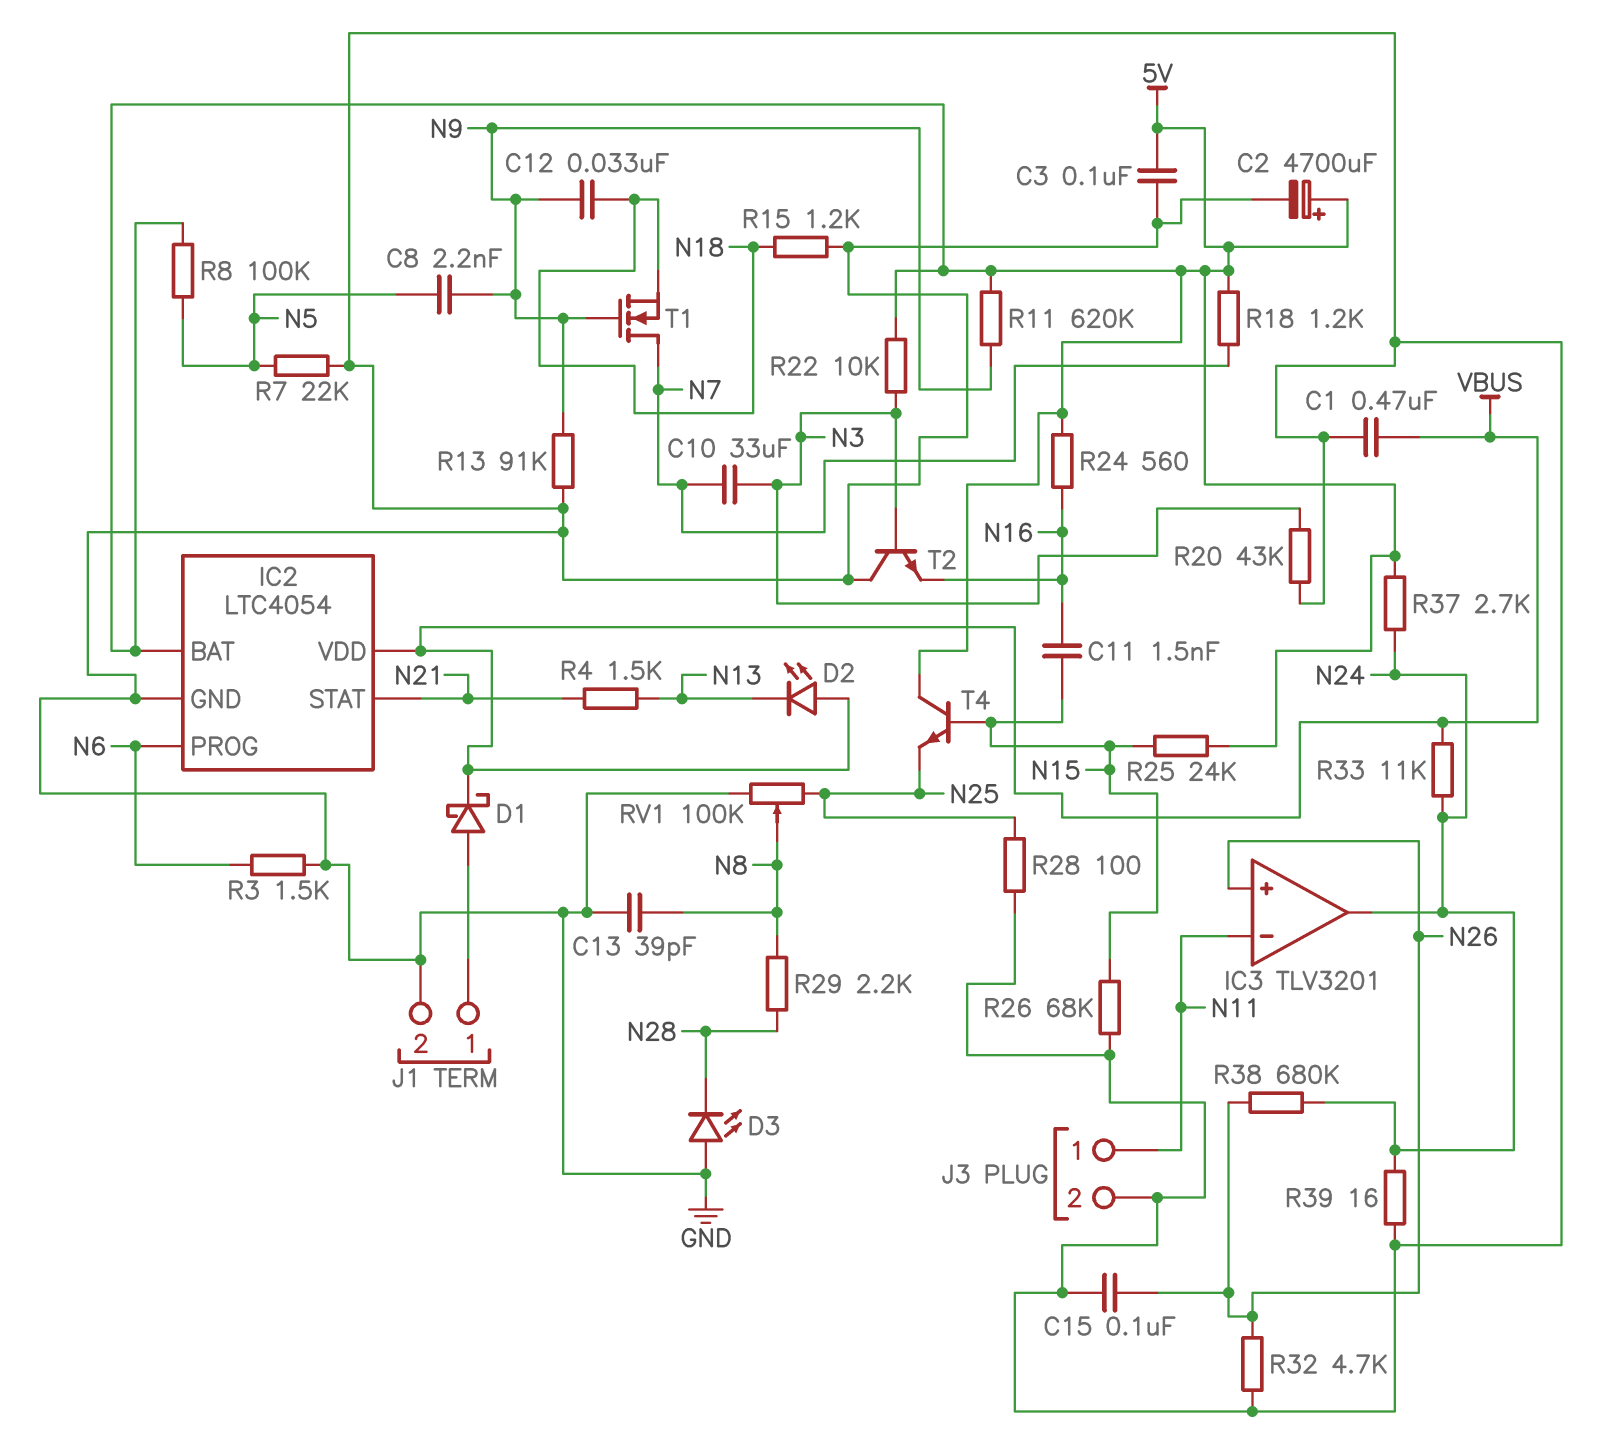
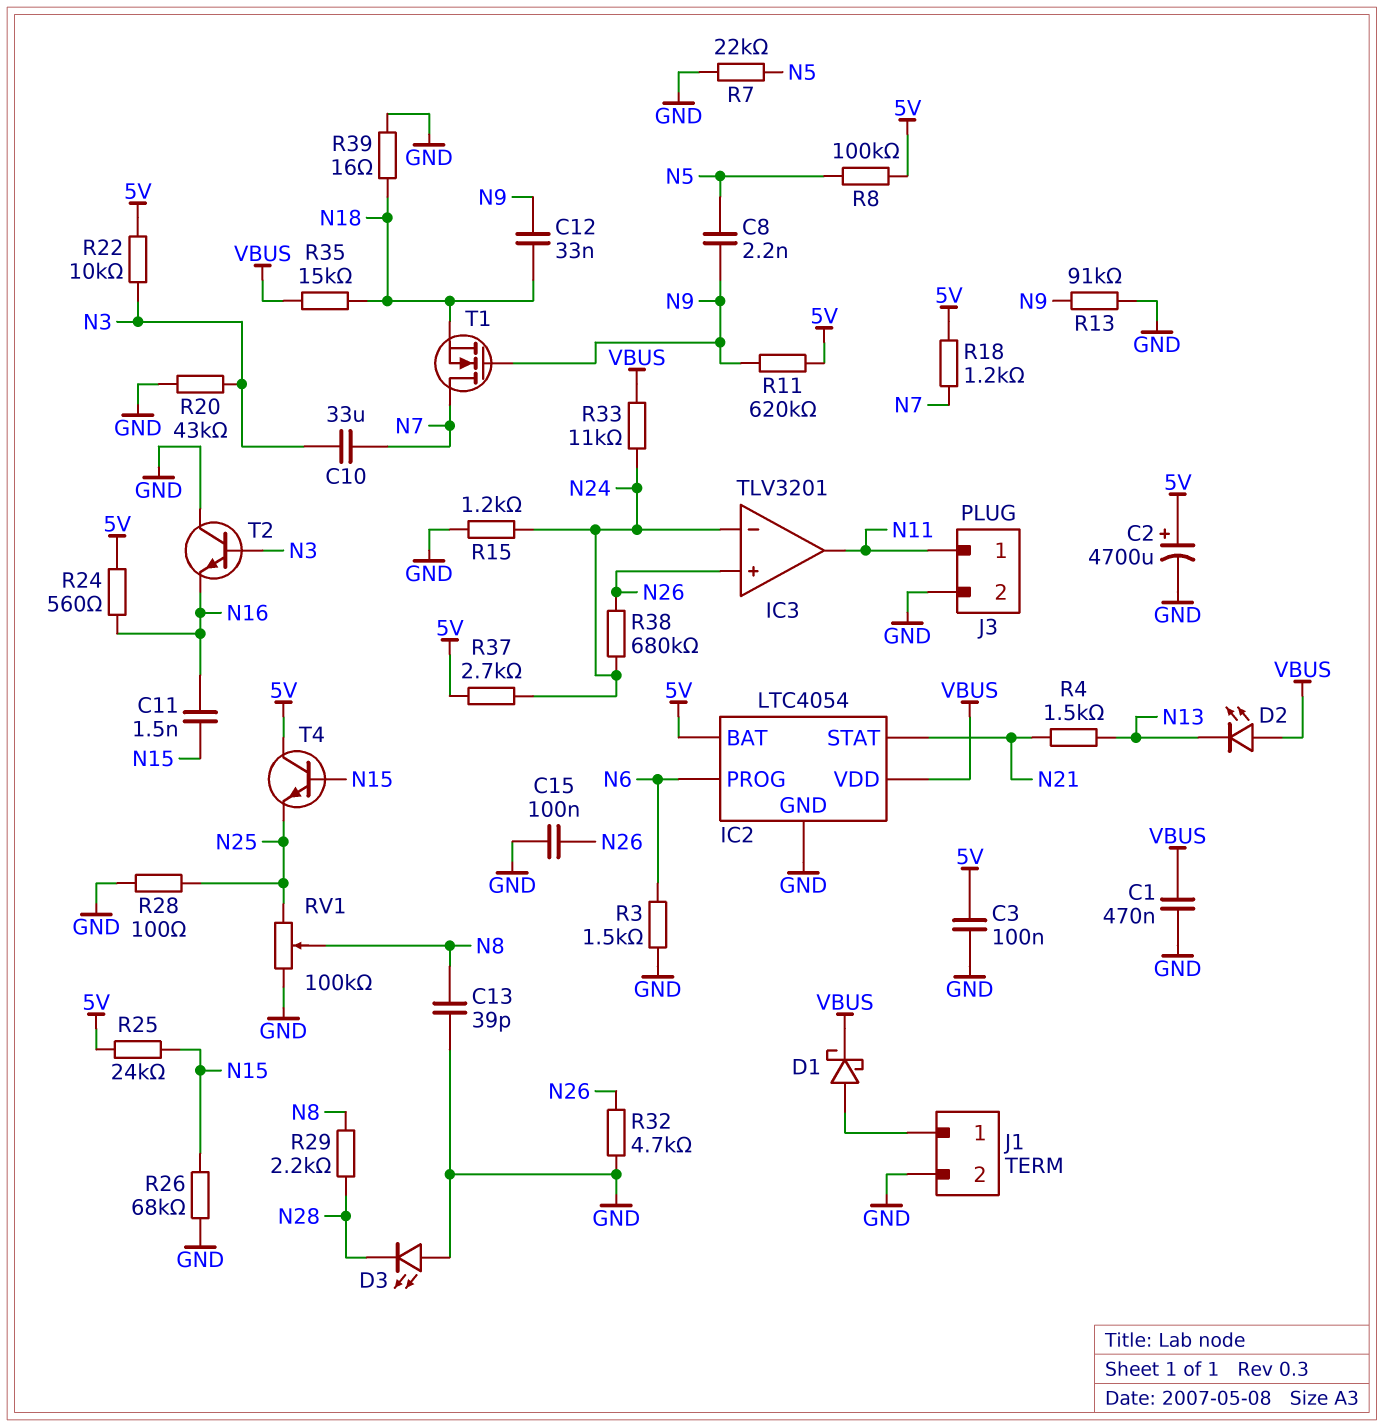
IC3 pin in-: N11 -> N24
IC3 pin out: N24 -> N11
R15: 1.2k (GND, N18) -> 1.2k (GND, N24)
R35: none -> 15k (N18, VBUS)
R39: 16 (GND, N24) -> 16 (GND, N18)

